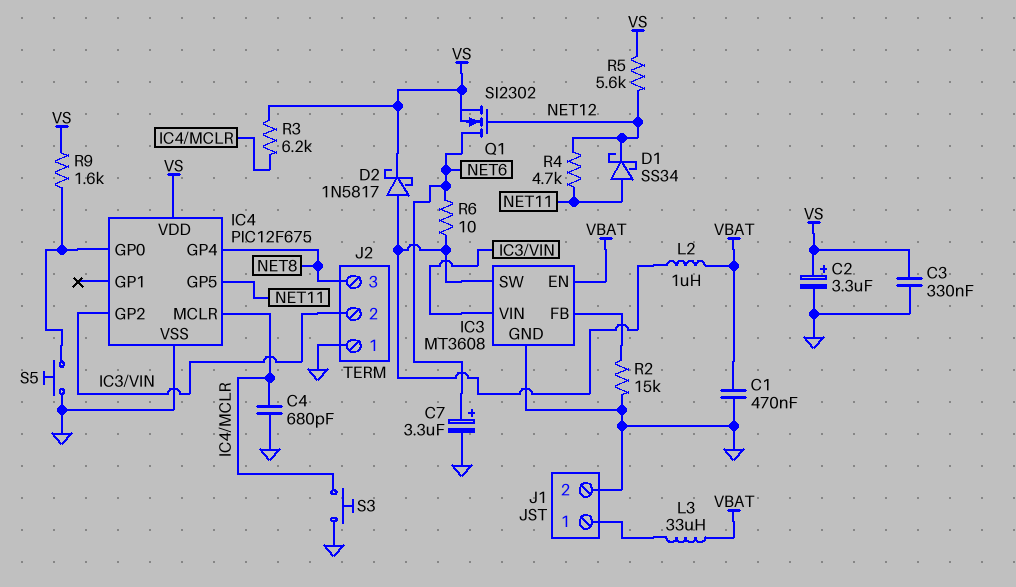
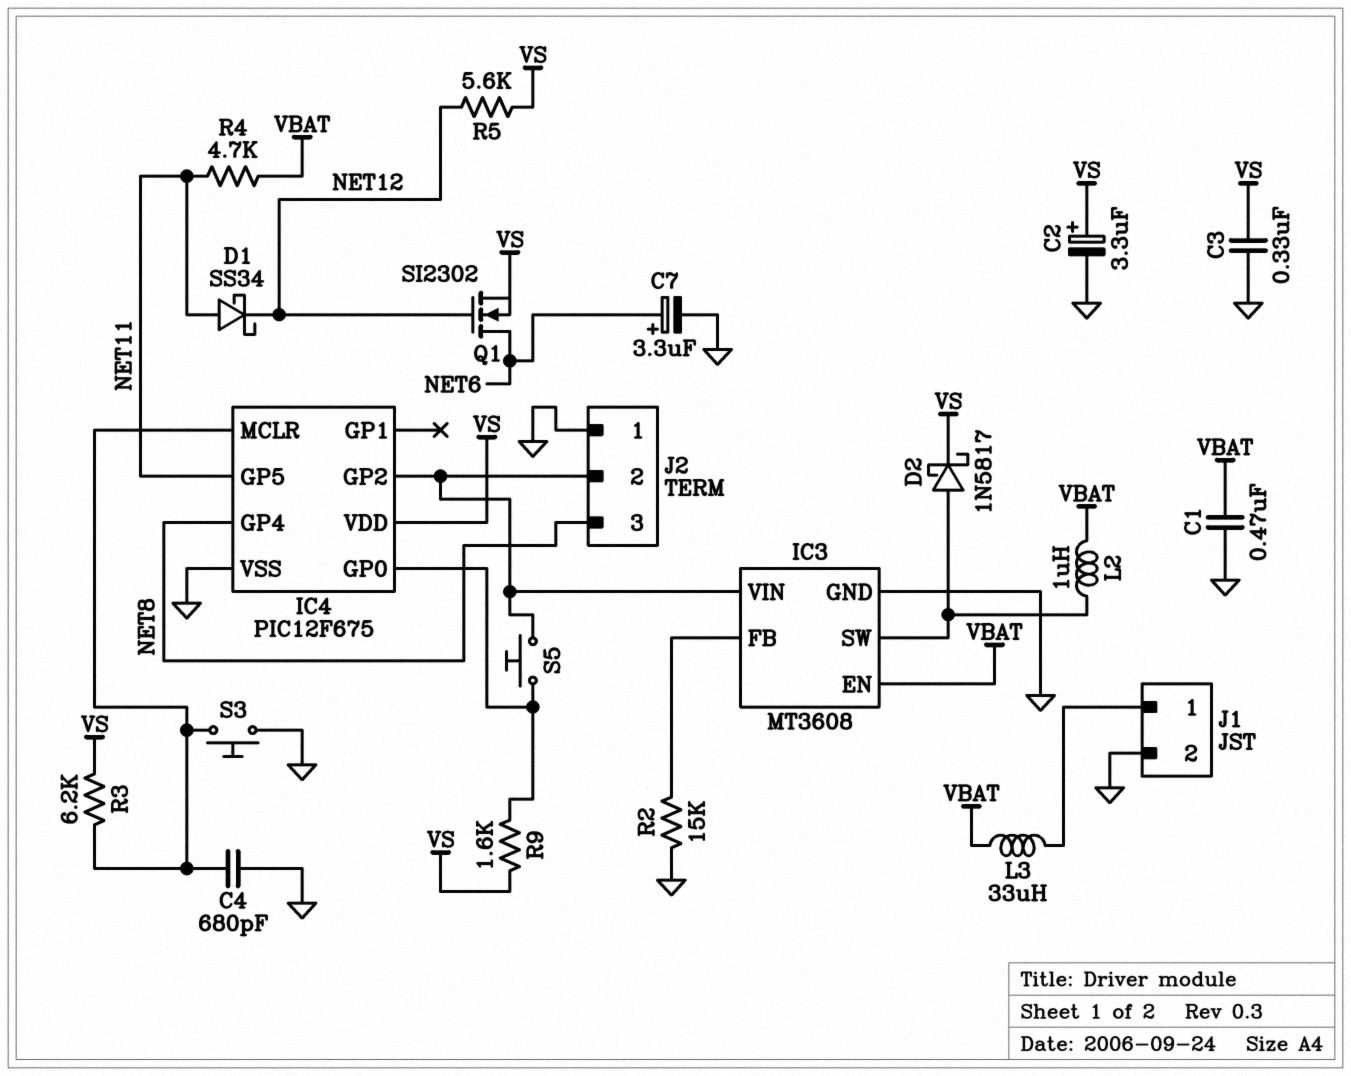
R4: 4.7k (NET11, NET12) -> 4.7k (NET11, VBAT)
R6: 10 (IC3/SW, NET6) -> none
S5: button (GND, IC4/GP0) -> button (IC3/VIN, IC4/GP0)

